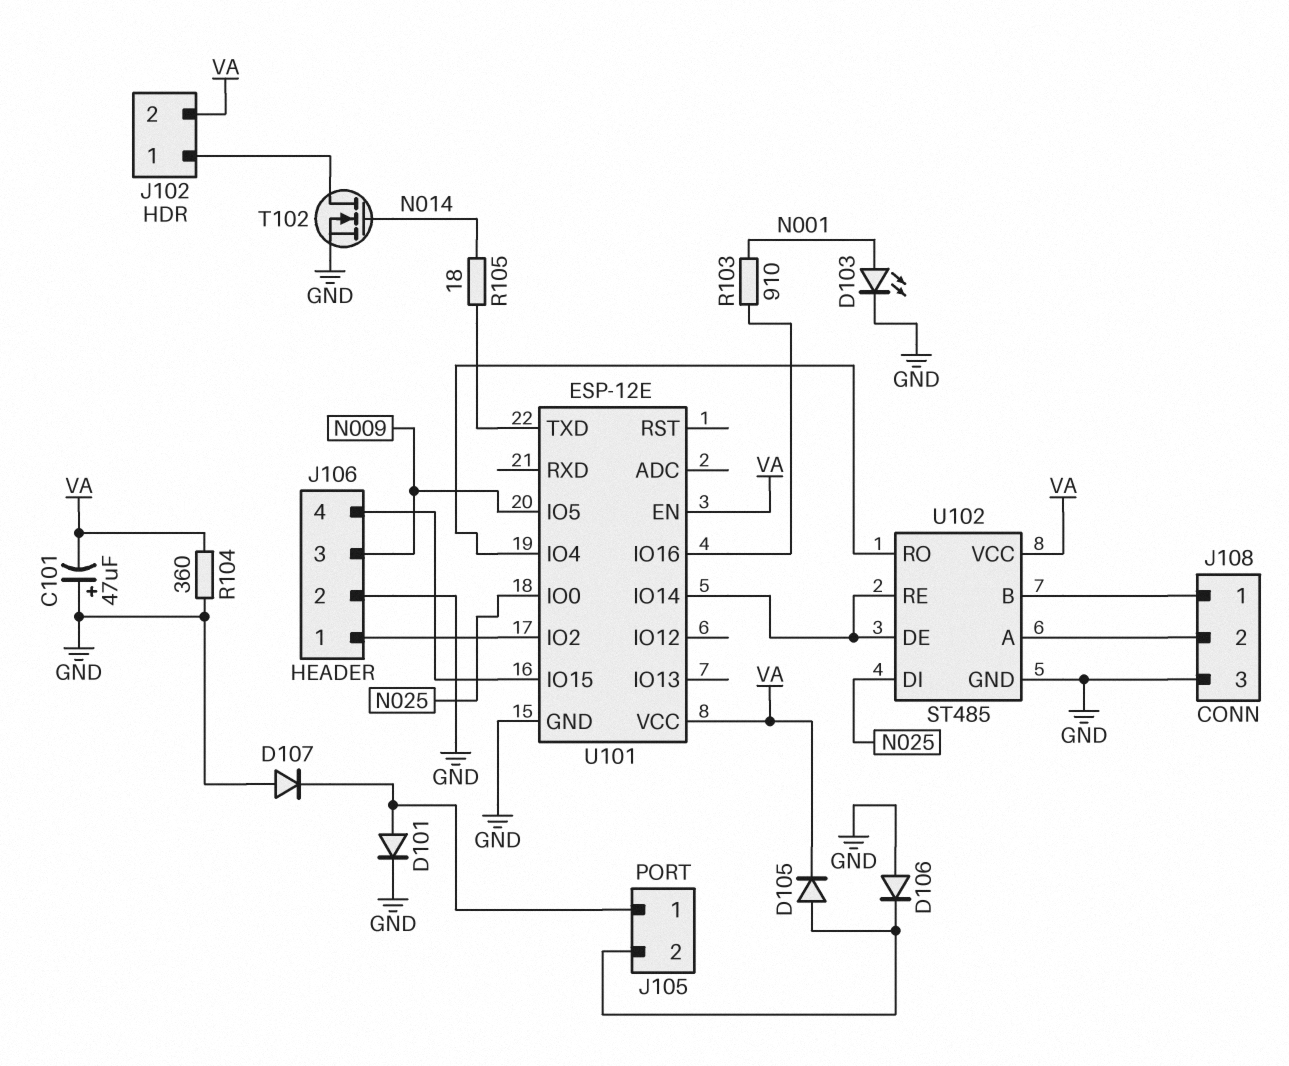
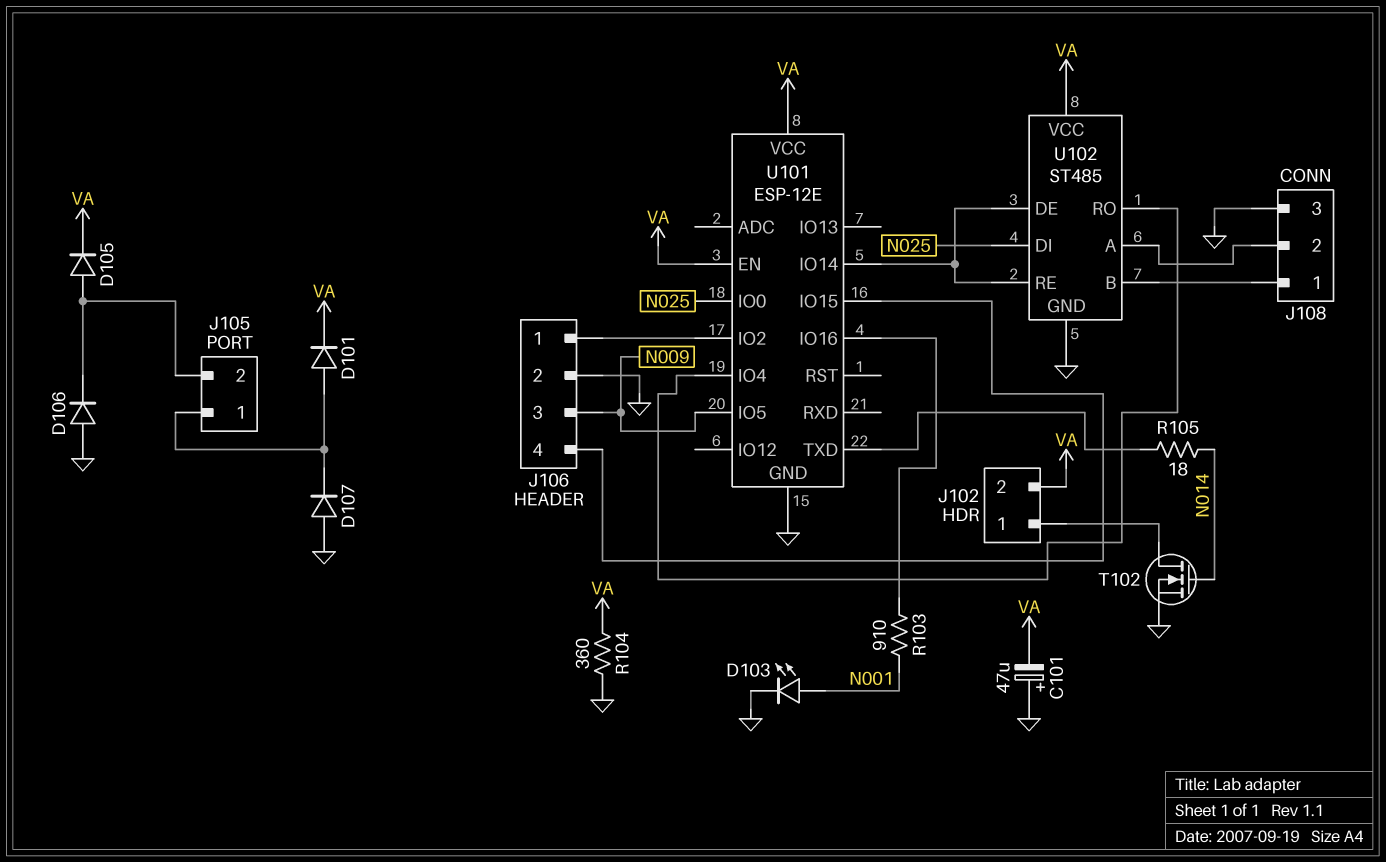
D101: diode (A J105/1, K GND) -> diode (A J105/1, K VA)

